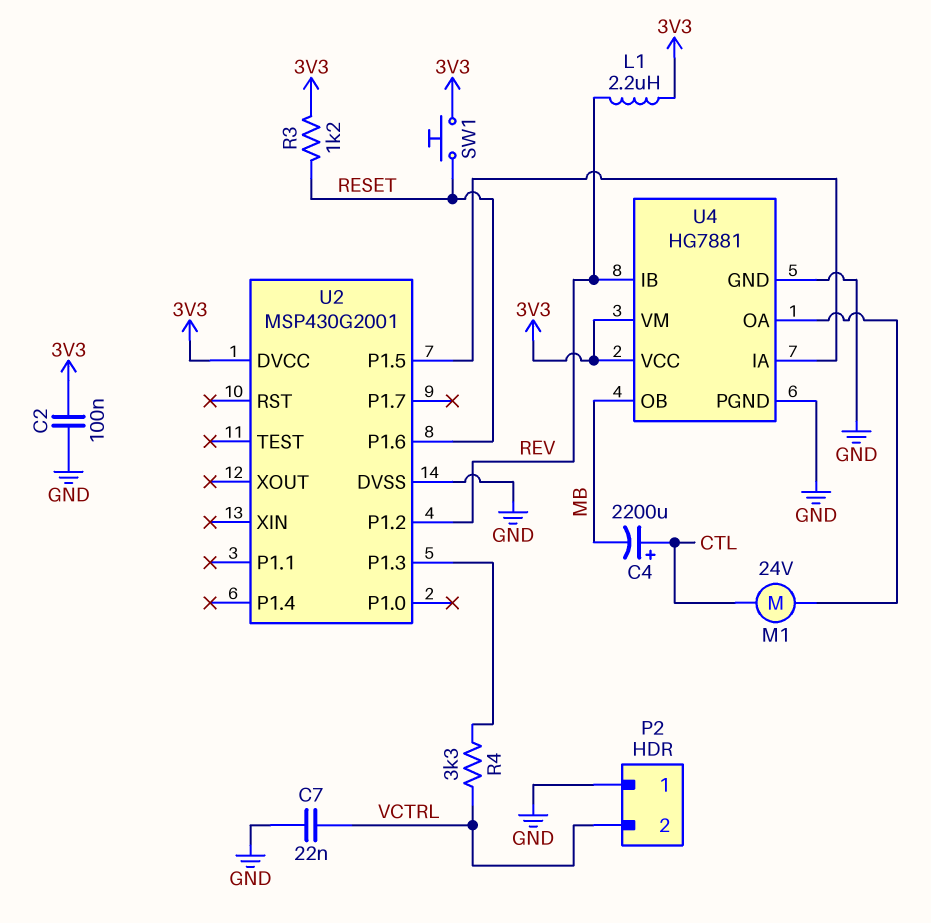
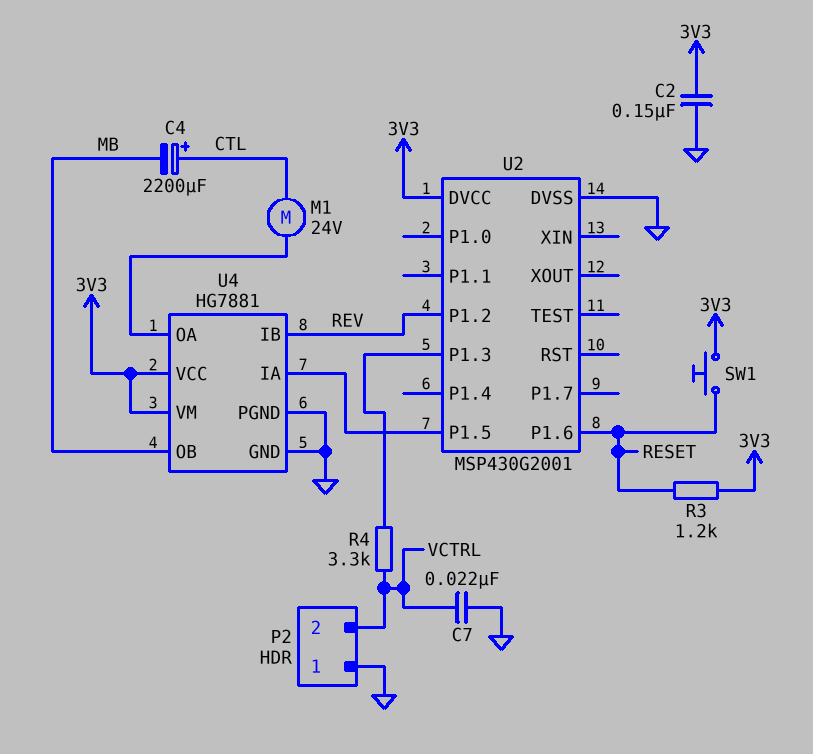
C2: 100nF (3V3, GND) -> 150nF (3V3, GND)
L1: 2.2uH (3V3, REV) -> none

